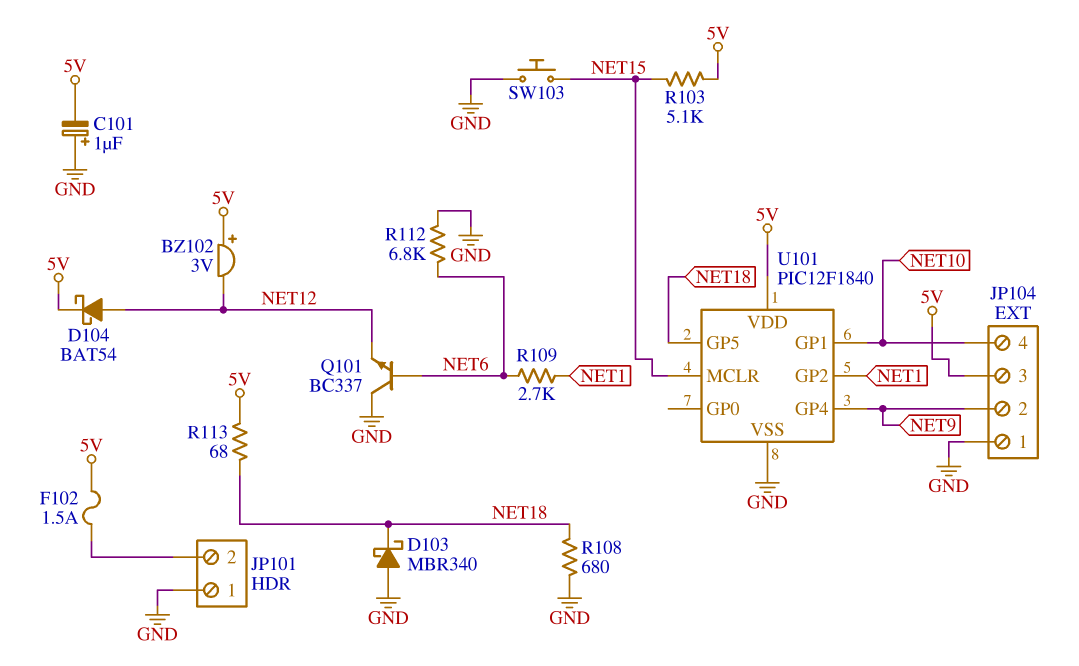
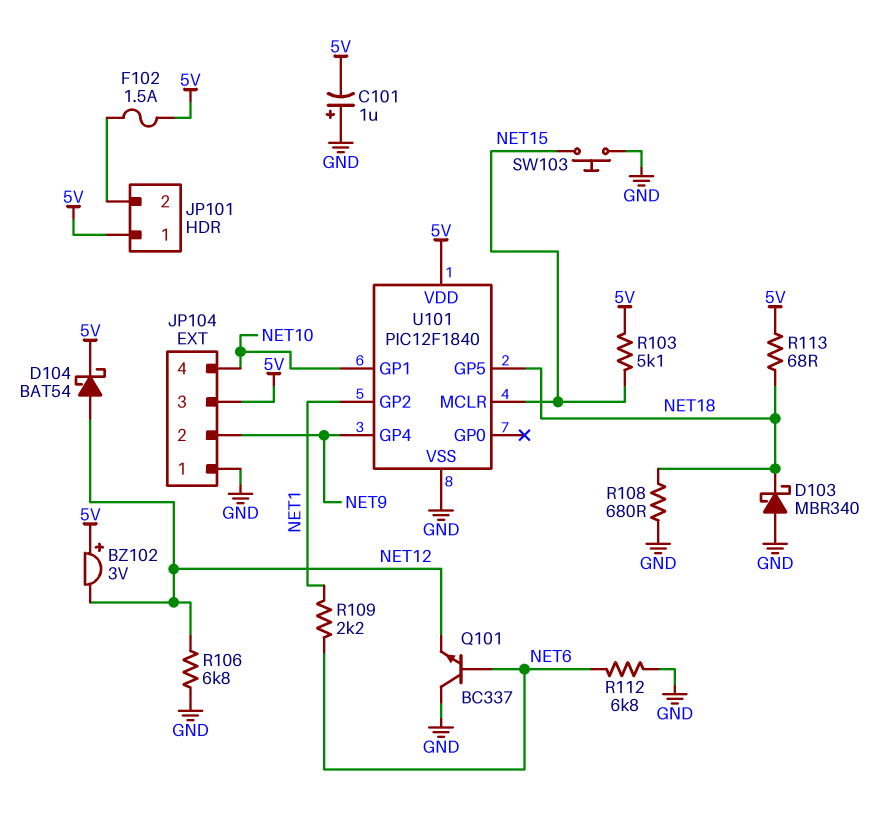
JP101 pin 1: GND -> 5V
R106: none -> 6.8k (GND, NET12)
R109: 2.7k (NET1, NET6) -> 2.2k (NET1, NET6)

